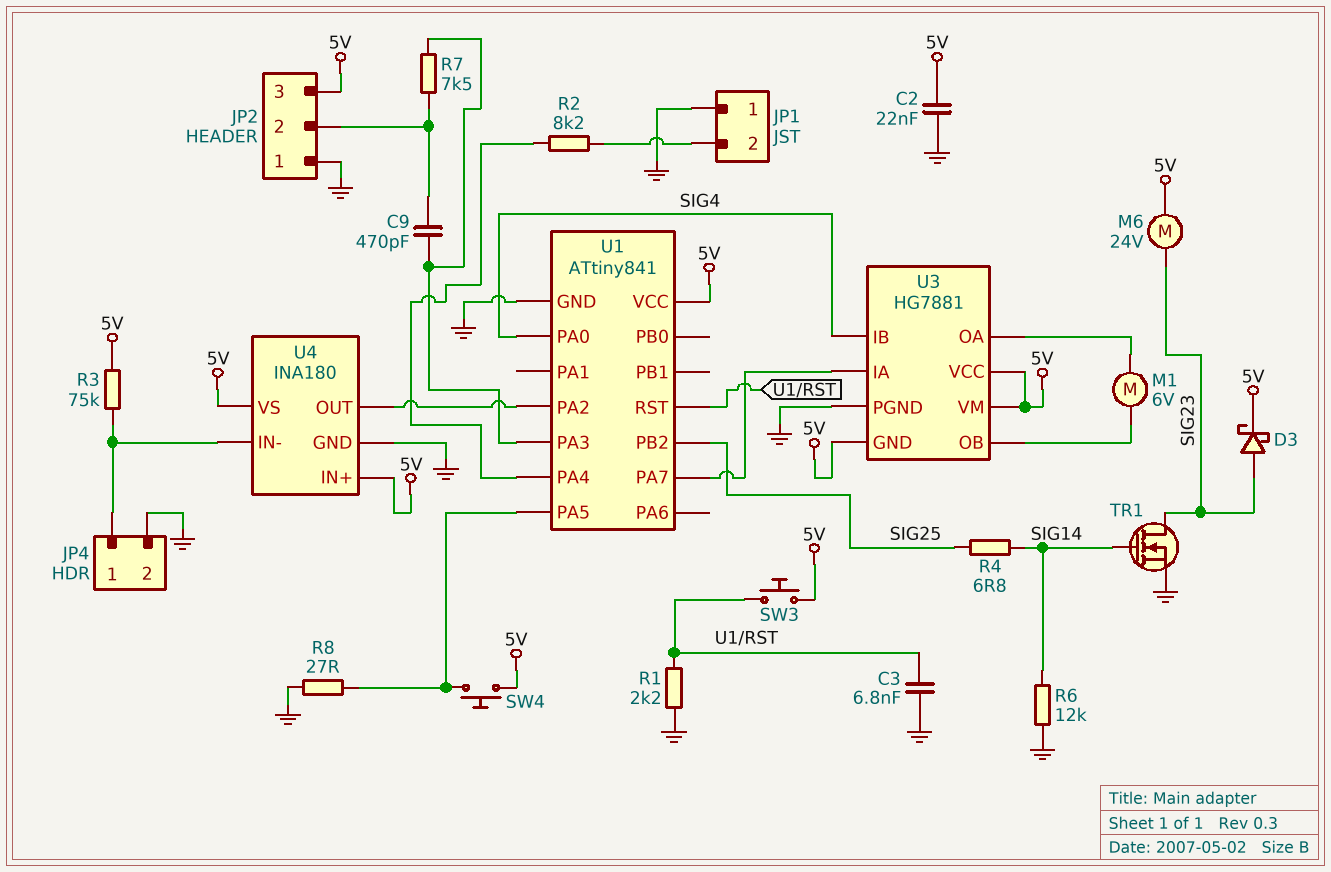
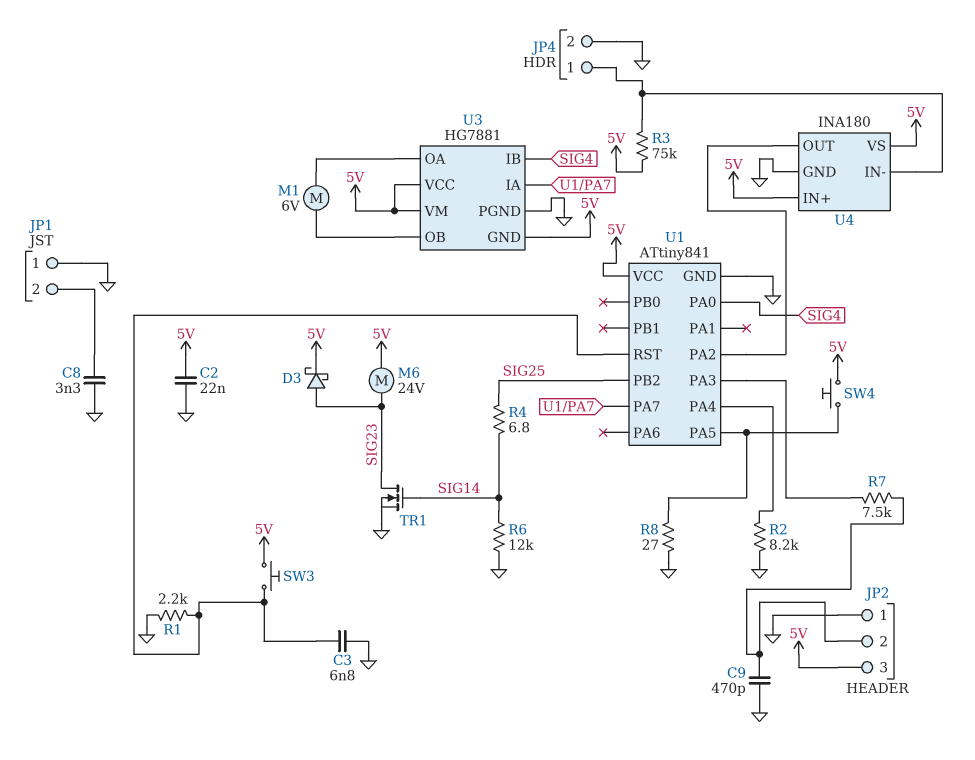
C8: none -> 3.3nF (GND, JP1/2)
C9: 470pF (JP2/2, U1/PA3) -> 470pF (GND, JP2/2)
R2: 8.2k (JP1/2, U1/PA4) -> 8.2k (GND, U1/PA4)

